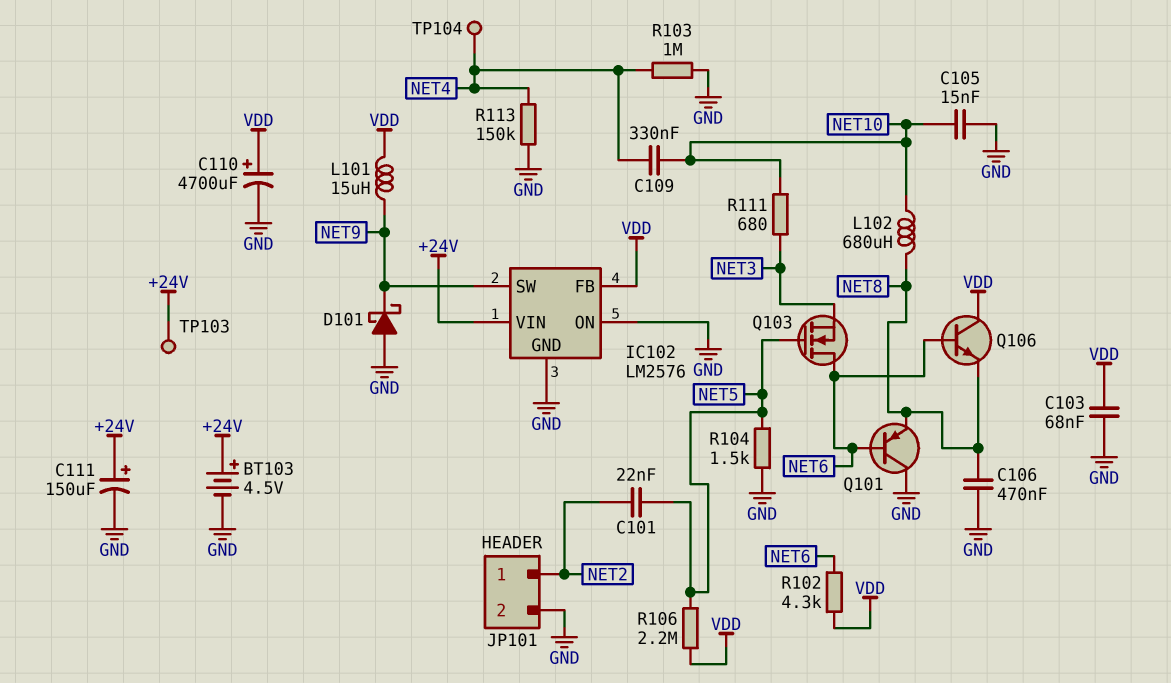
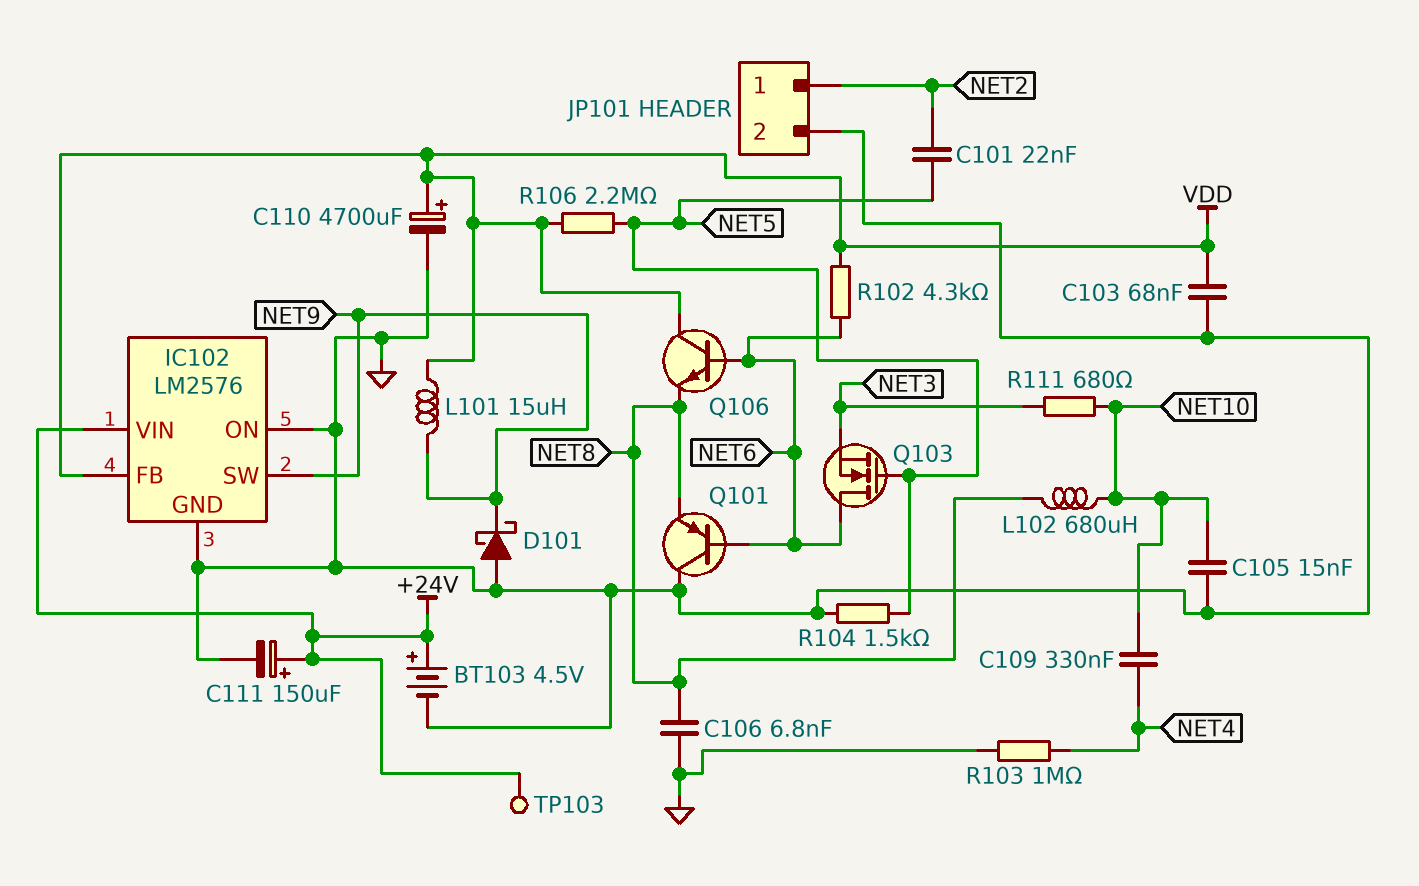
C106: 470nF (GND, NET8) -> 6.8nF (GND, NET8)
R113: 150k (GND, NET4) -> none
TP104: test point (NET4) -> none

